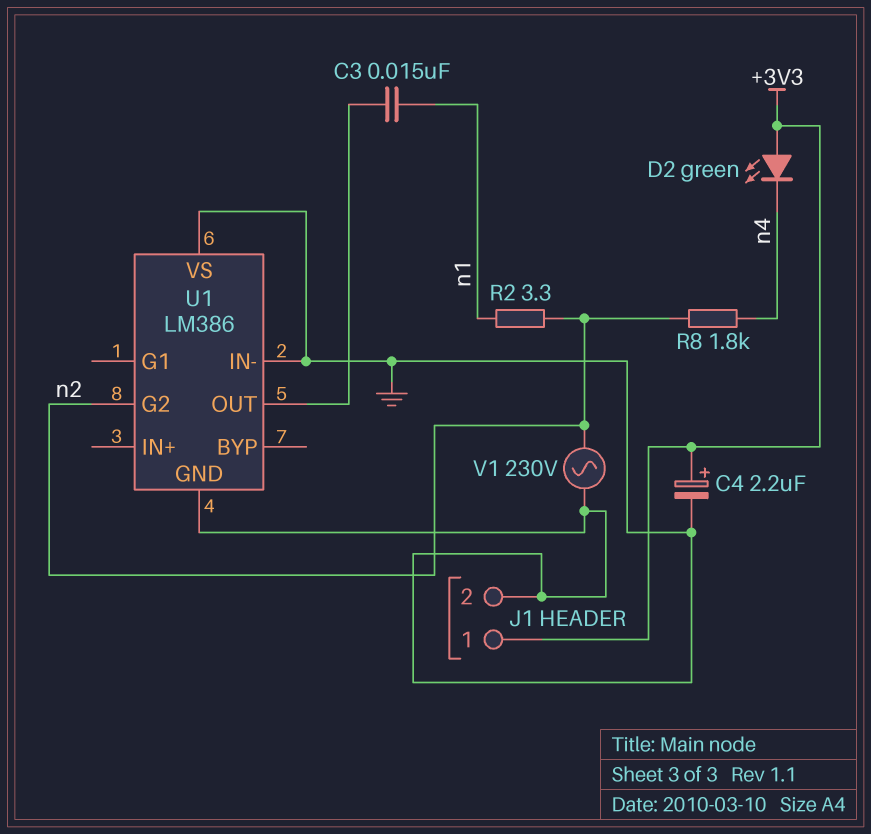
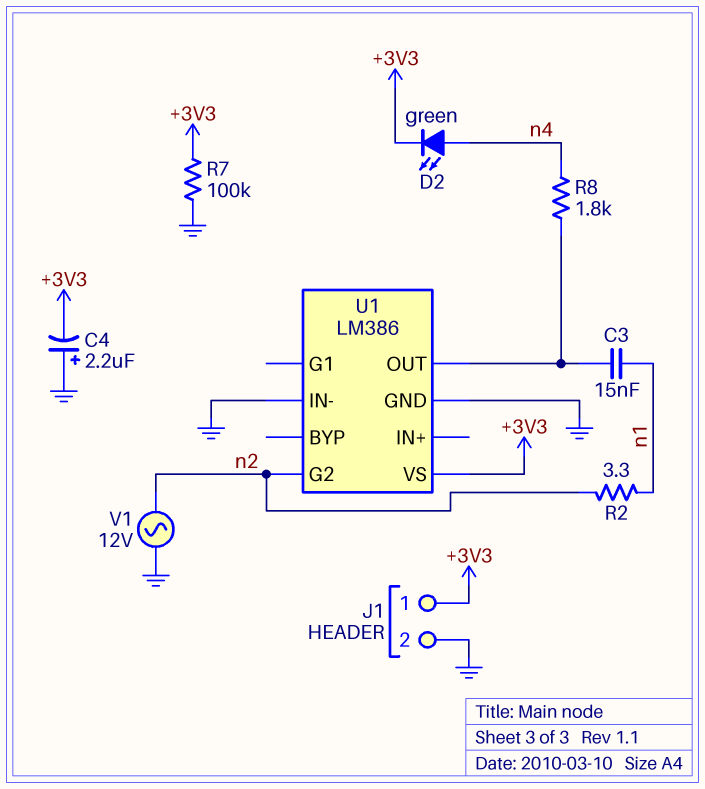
C4: 2.2uF (plus +3V3, minus GND) -> 2.2uF (plus GND, minus +3V3)
D2: LED green (A +3V3, K n4) -> LED green (A n4, K +3V3)
R7: none -> 100k (+3V3, GND)
R8: 1.8k (n2, n4) -> 1.8k (U1/OUT, n4)
U1 pin VS: GND -> +3V3
V1: AC 230V (GND, n2) -> AC 12V (GND, n2)

